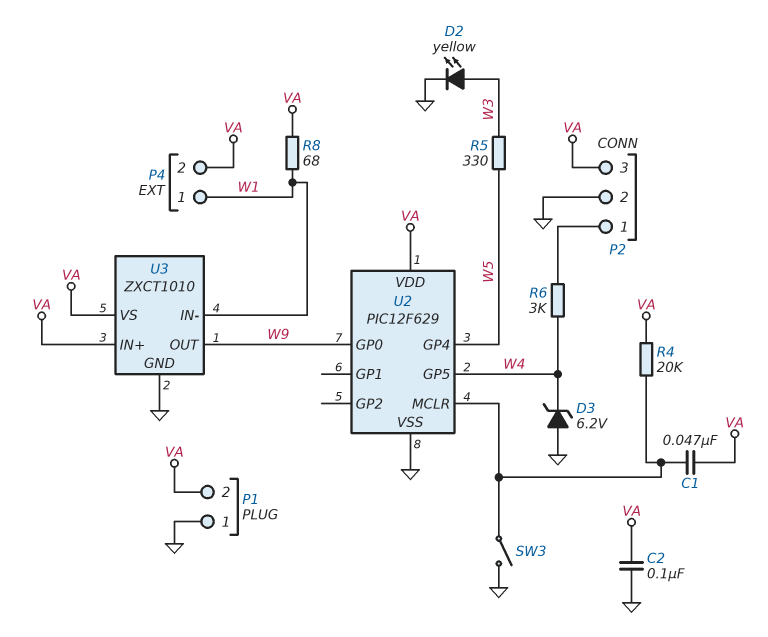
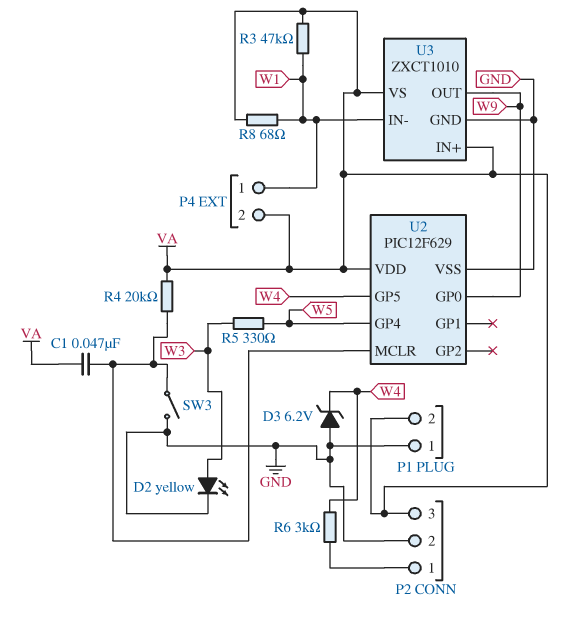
C2: 100nF (GND, VA) -> none
R3: none -> 47k (VA, W1)

